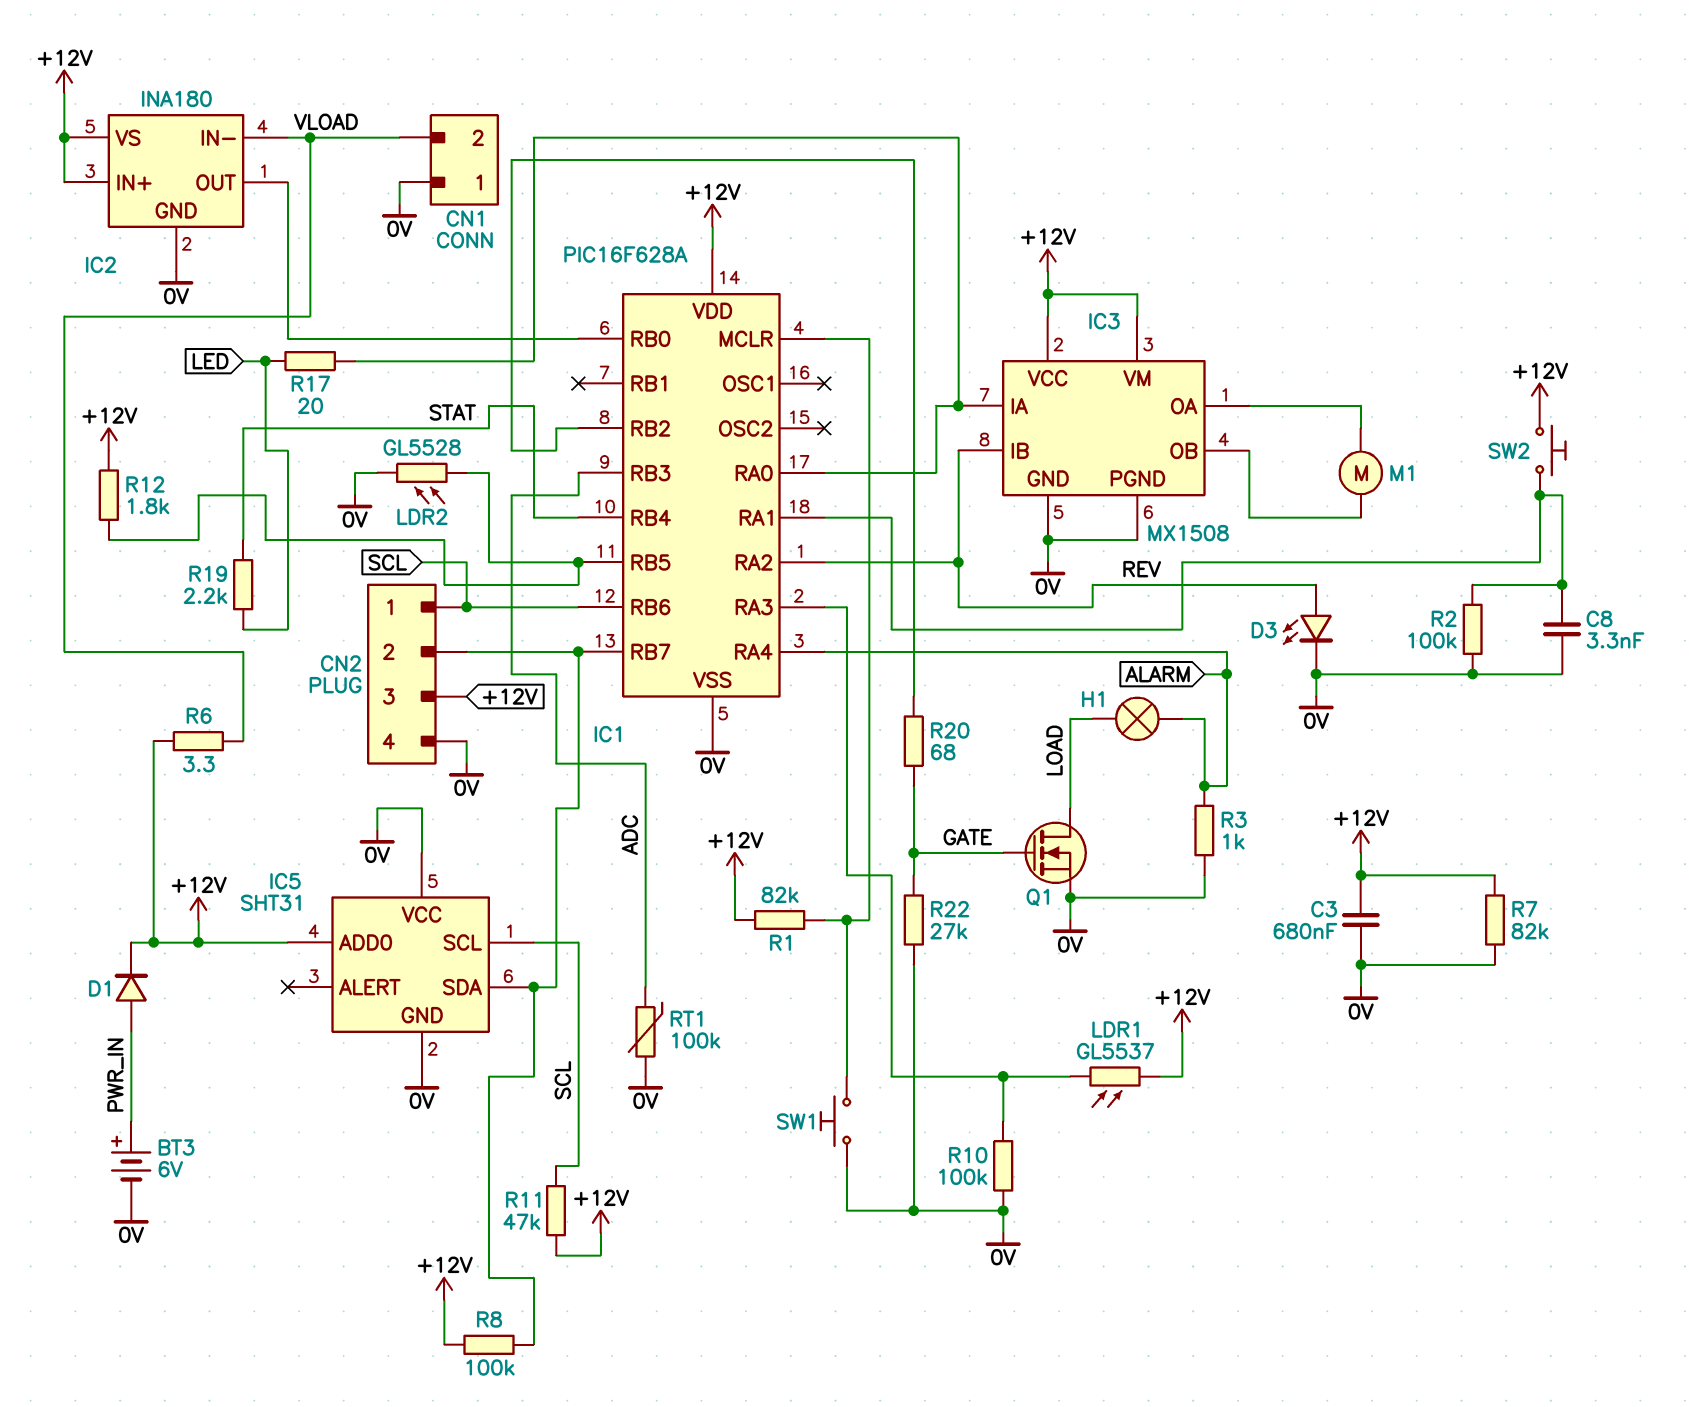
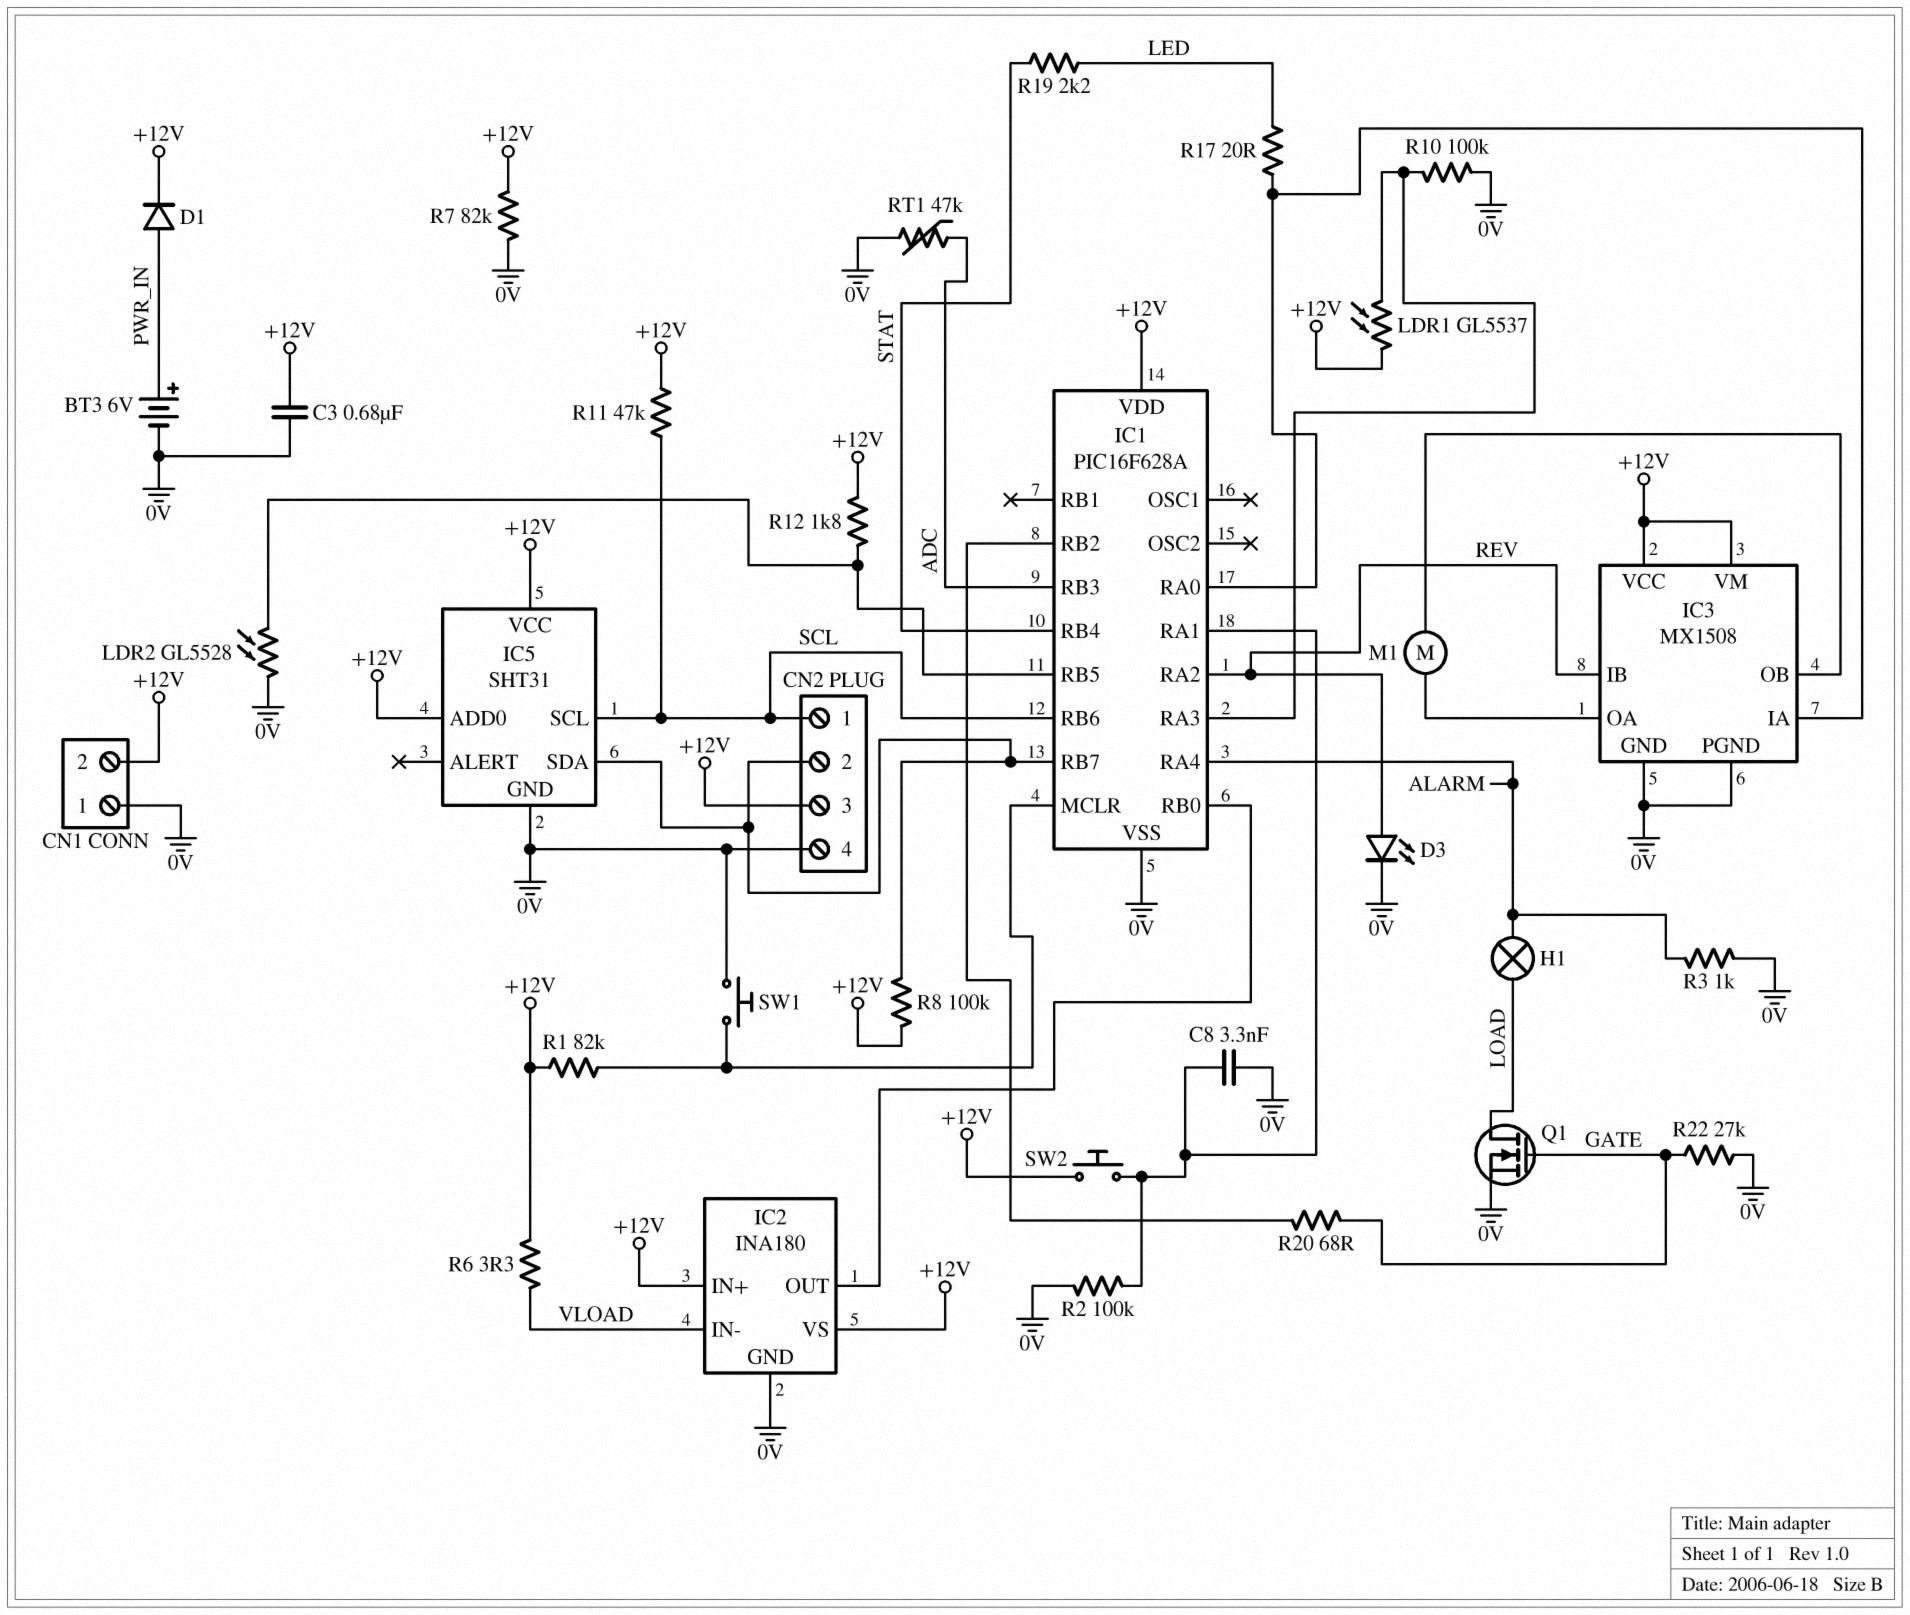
CN1 pin 2: VLOAD -> +12V
IC5 pin VCC: 0V -> +12V
RT1: 100k (0V, ADC) -> 47k (0V, ADC)

